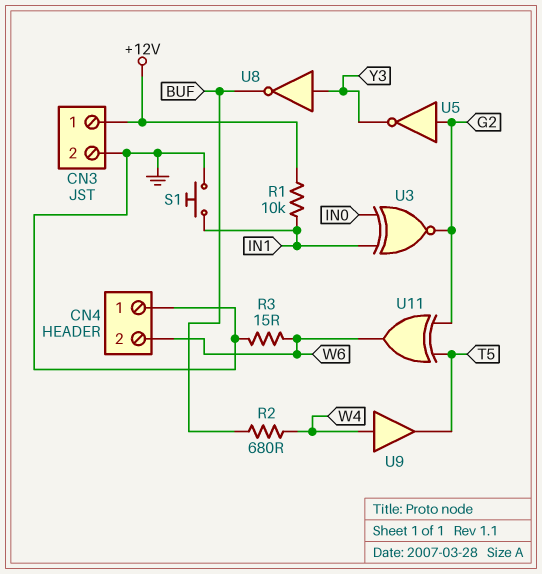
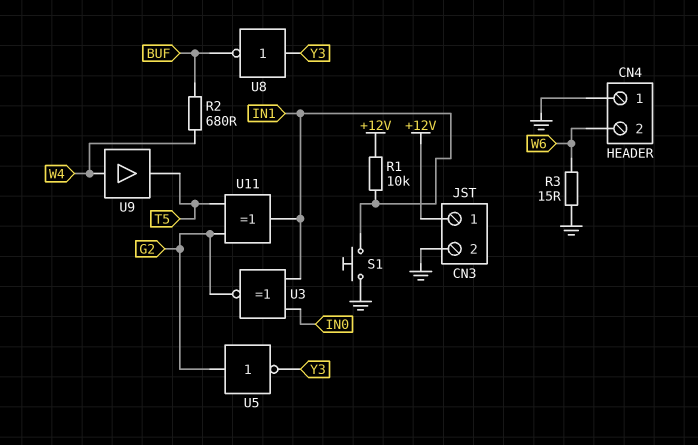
U11: XOR (in G2, in T5, out W6) -> XOR (in G2, in T5, out IN1)

